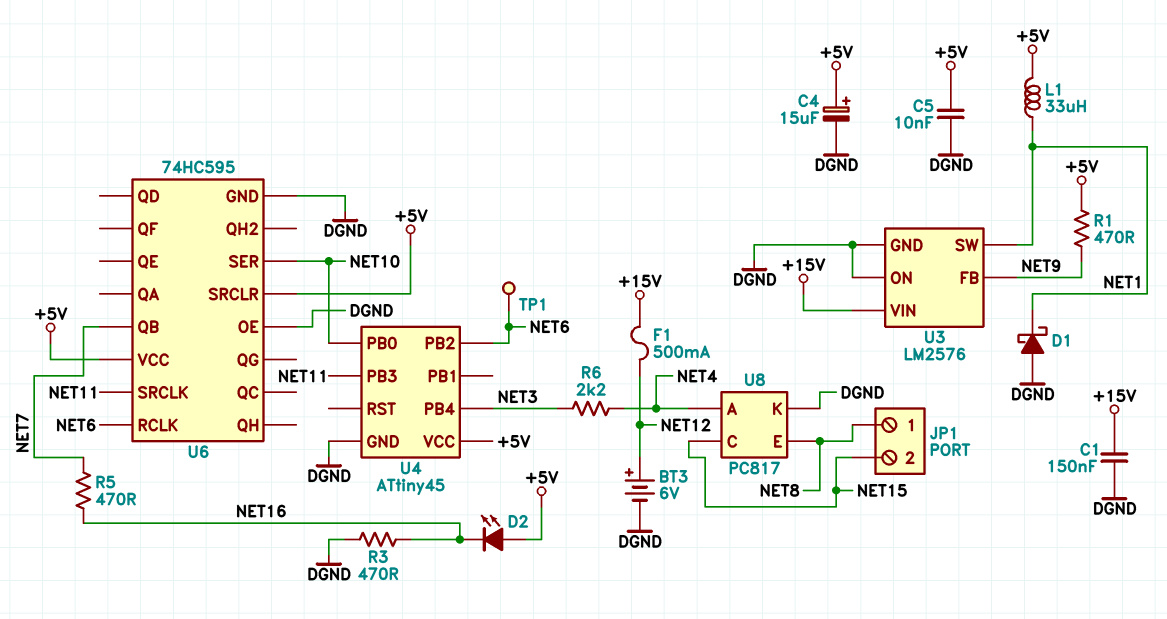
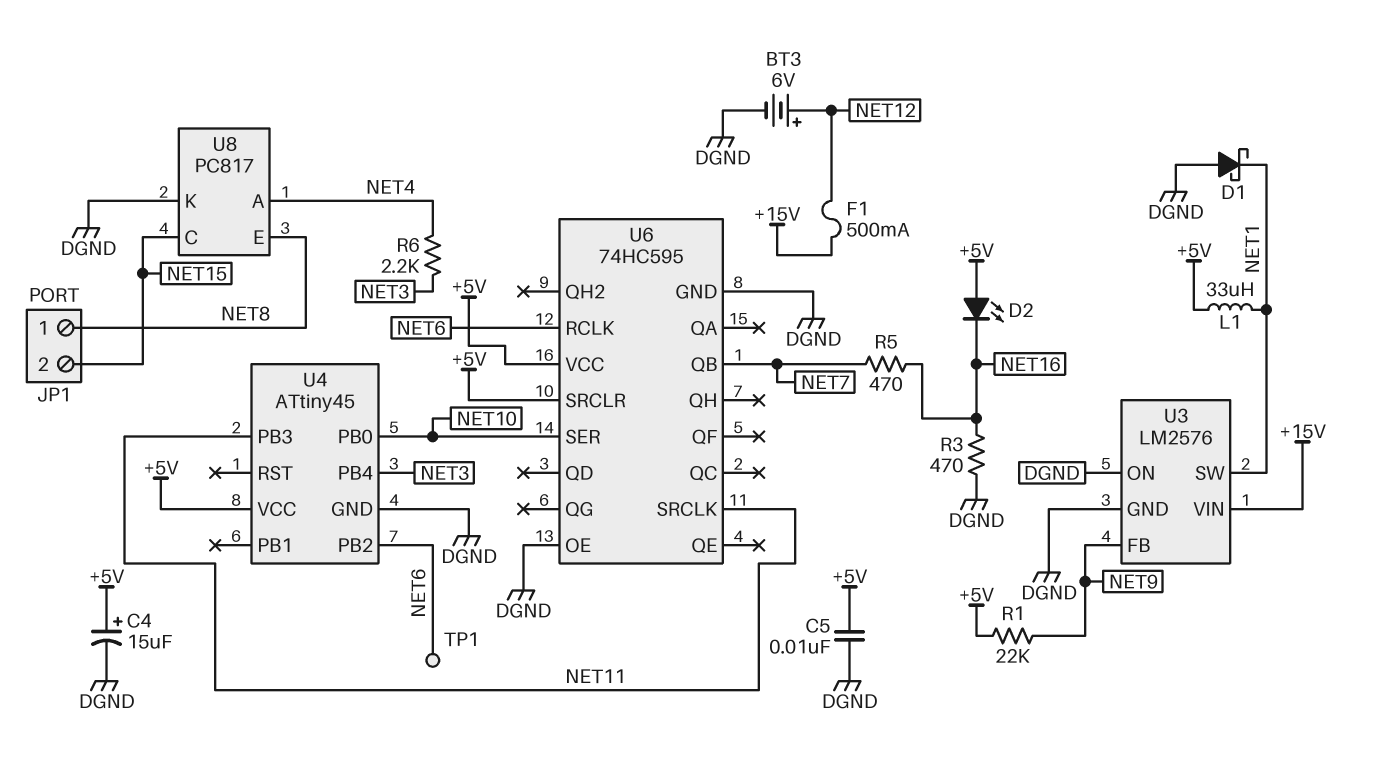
C1: 150nF (+15V, DGND) -> none
R1: 470 (+5V, NET9) -> 22k (+5V, NET9)

